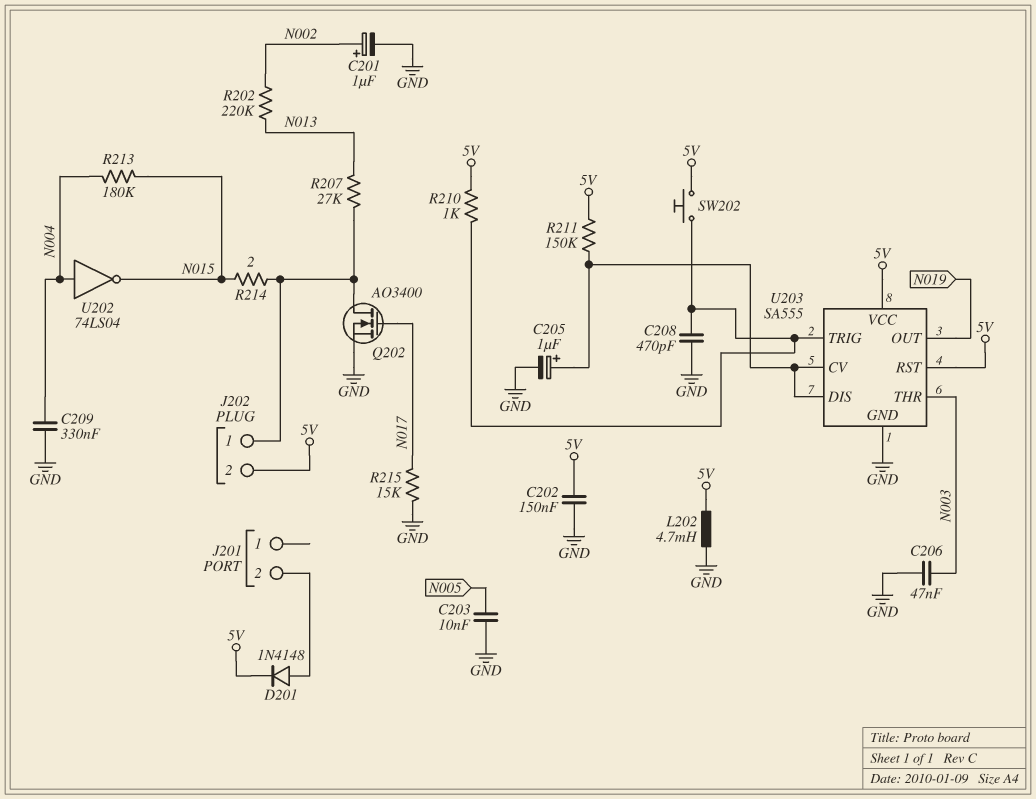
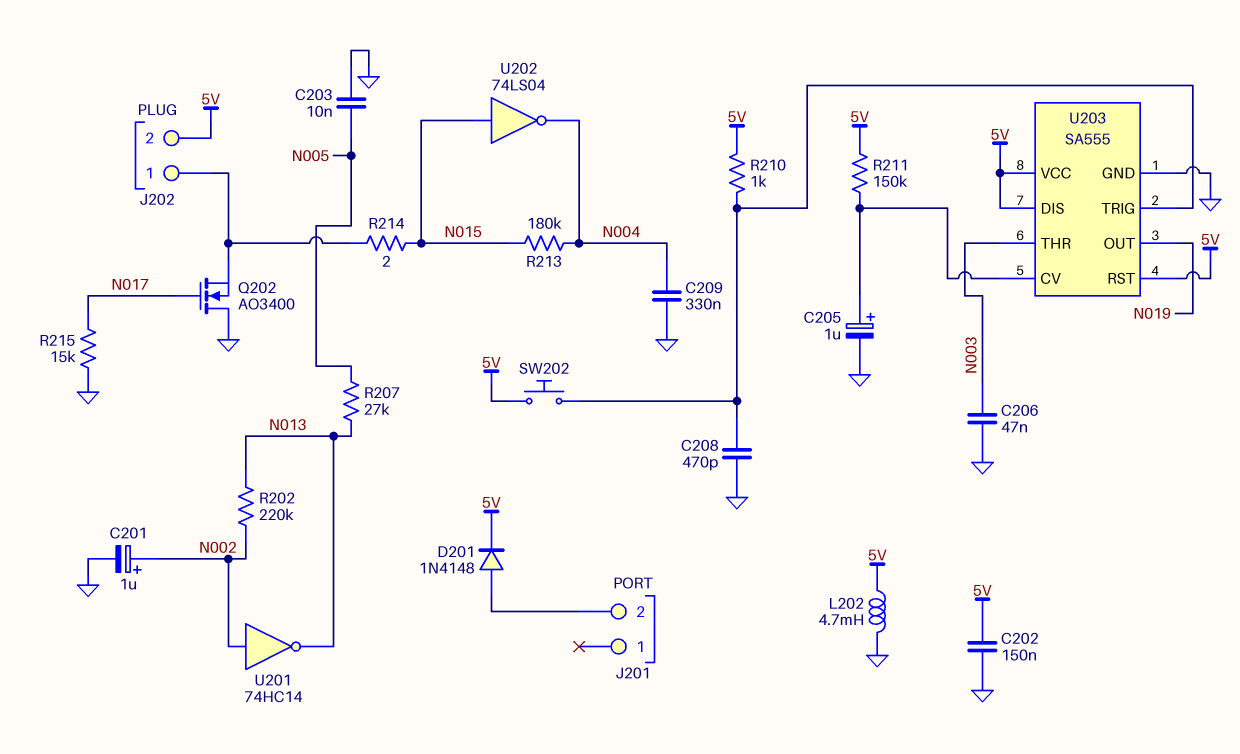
Q202: NMOS AO3400 (G N017, D J202/1, S GND) -> NMOS AO3400 (G N017, D GND, S J202/1)
R207: 27k (J202/1, N013) -> 27k (N005, N013)
U201: none -> NOT 74HC14 (in N002, out N013)
U202: NOT 74LS04 (in N004, out N015) -> NOT 74LS04 (in N015, out N004)
U203 pin DIS: U203/CV -> 5V

